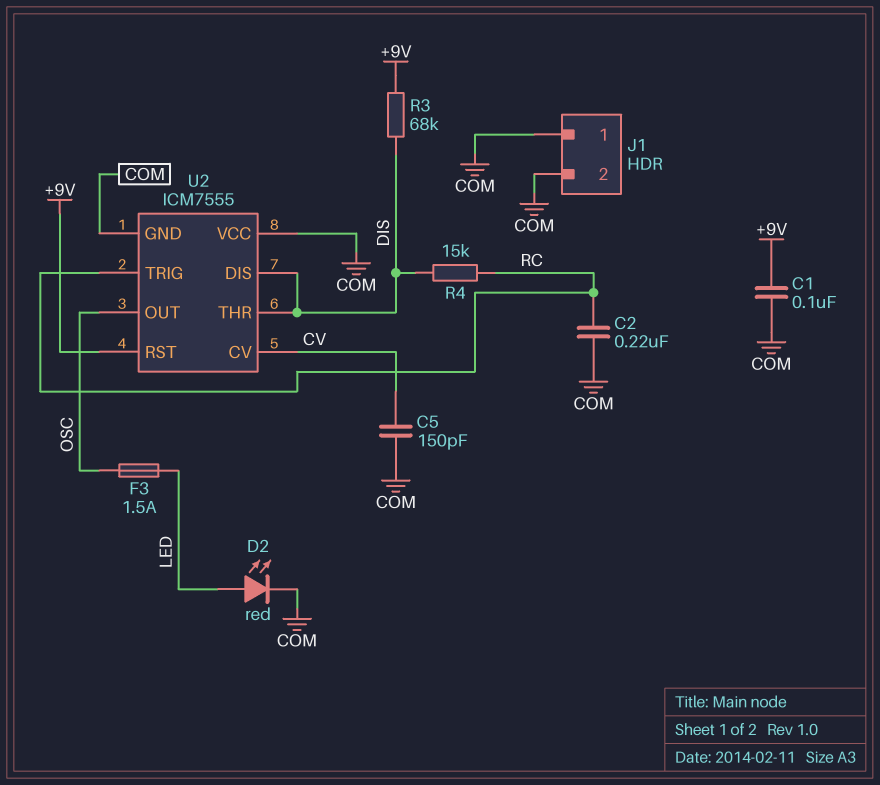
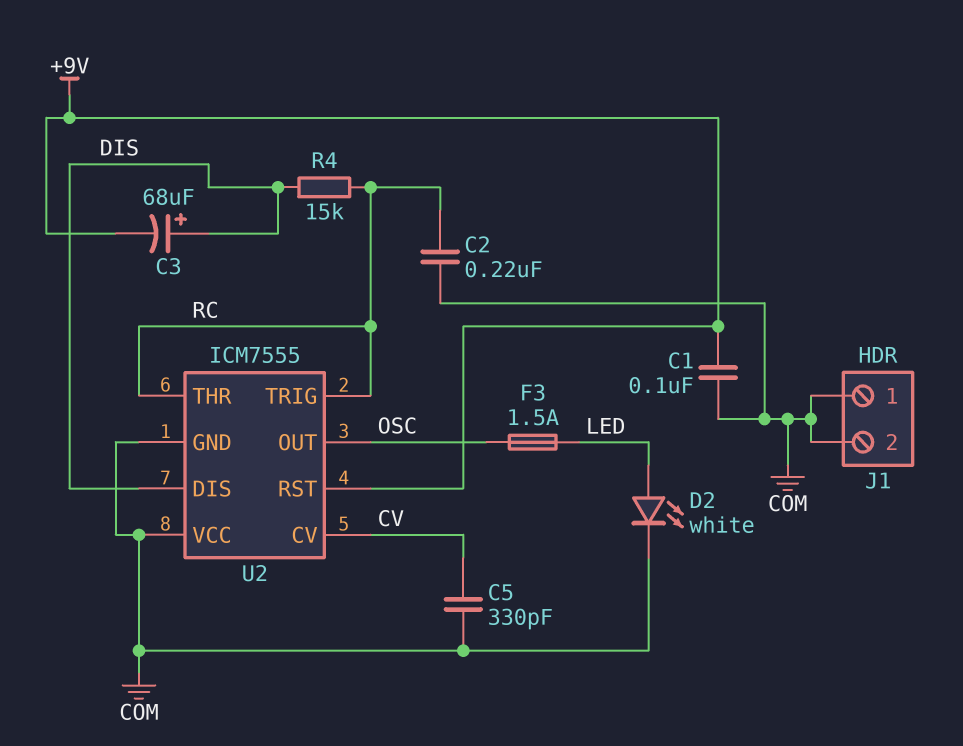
C3: none -> 68uF (plus DIS, minus +9V)
C5: 150pF (COM, CV) -> 330pF (COM, CV)
D2: LED red (A LED, K COM) -> LED white (A LED, K COM)
R3: 68k (+9V, DIS) -> none
U2 pin THR: DIS -> RC

